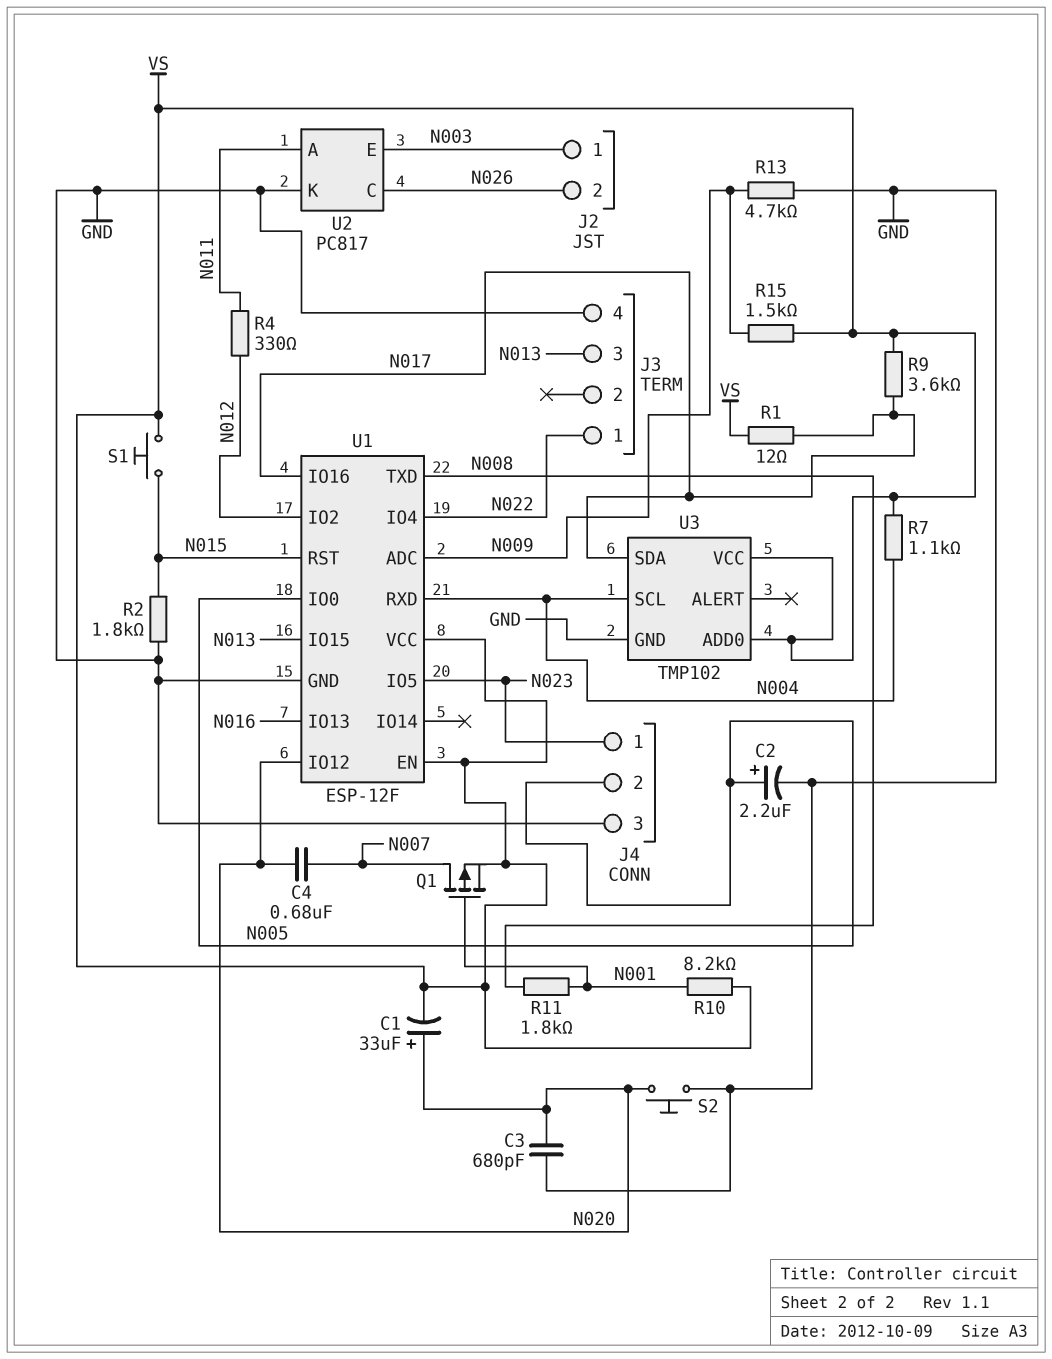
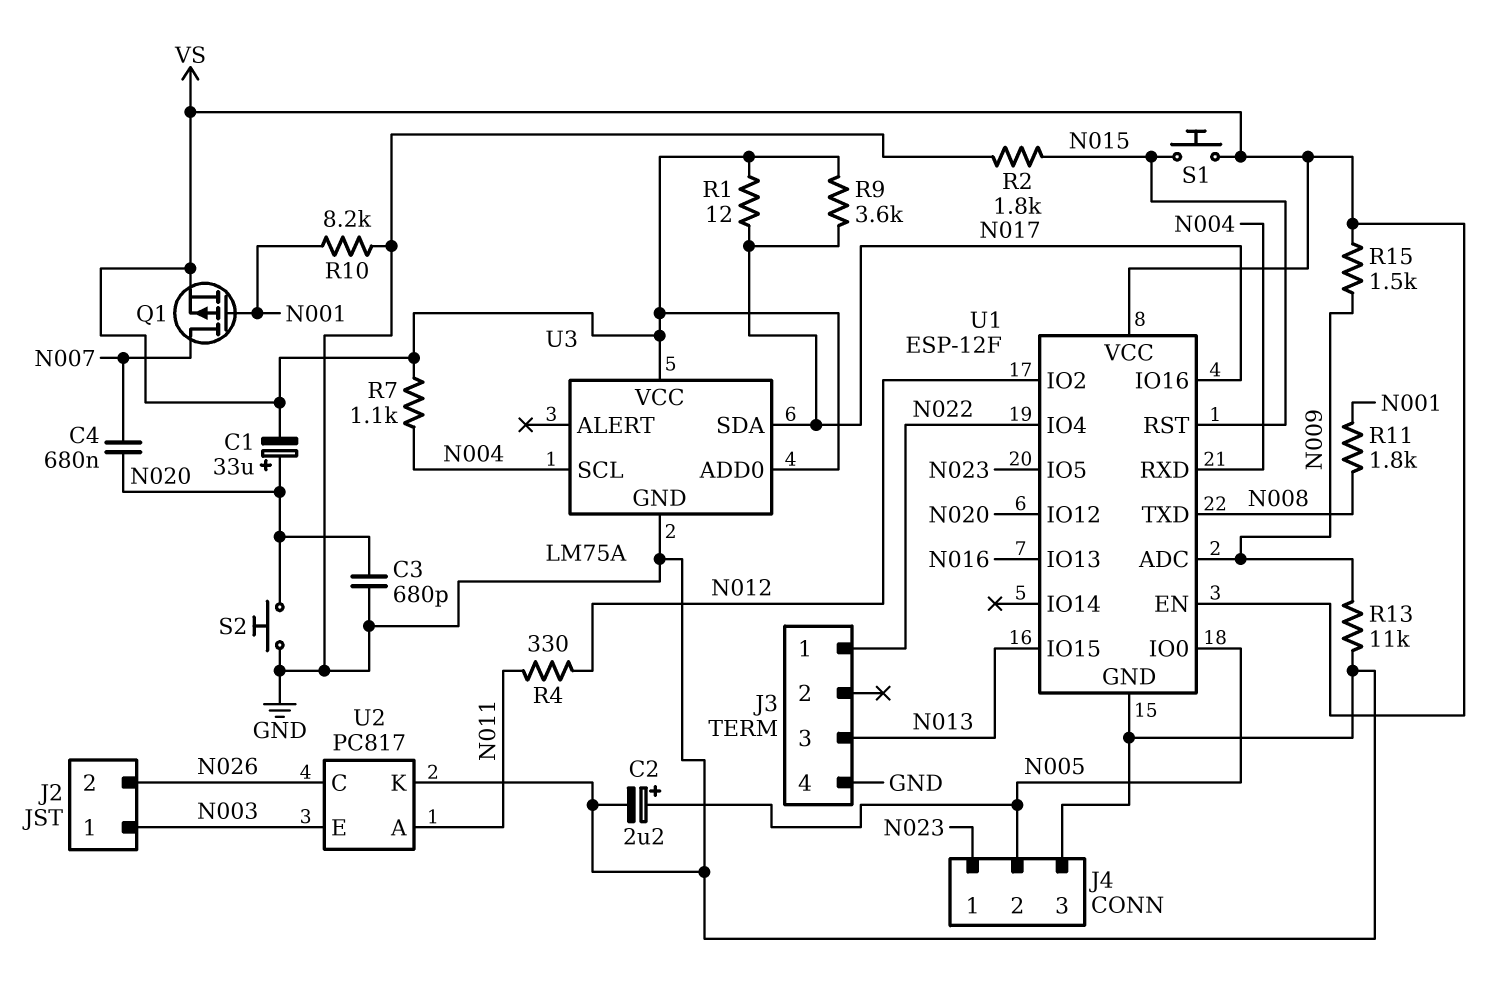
R10: 8.2k (N001, VS) -> 8.2k (GND, N001)
R13: 4.7k (GND, N009) -> 11k (GND, N009)
U3: TMP102 -> LM75A

